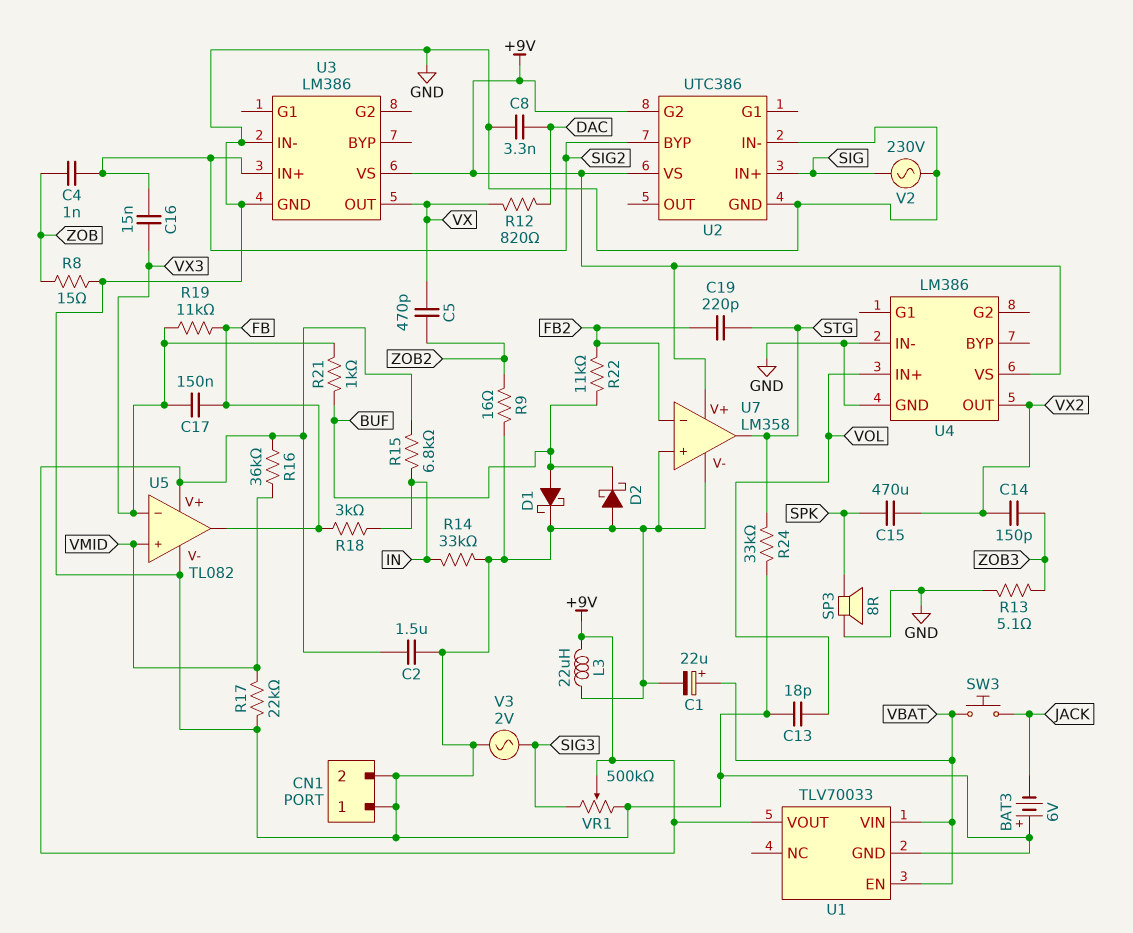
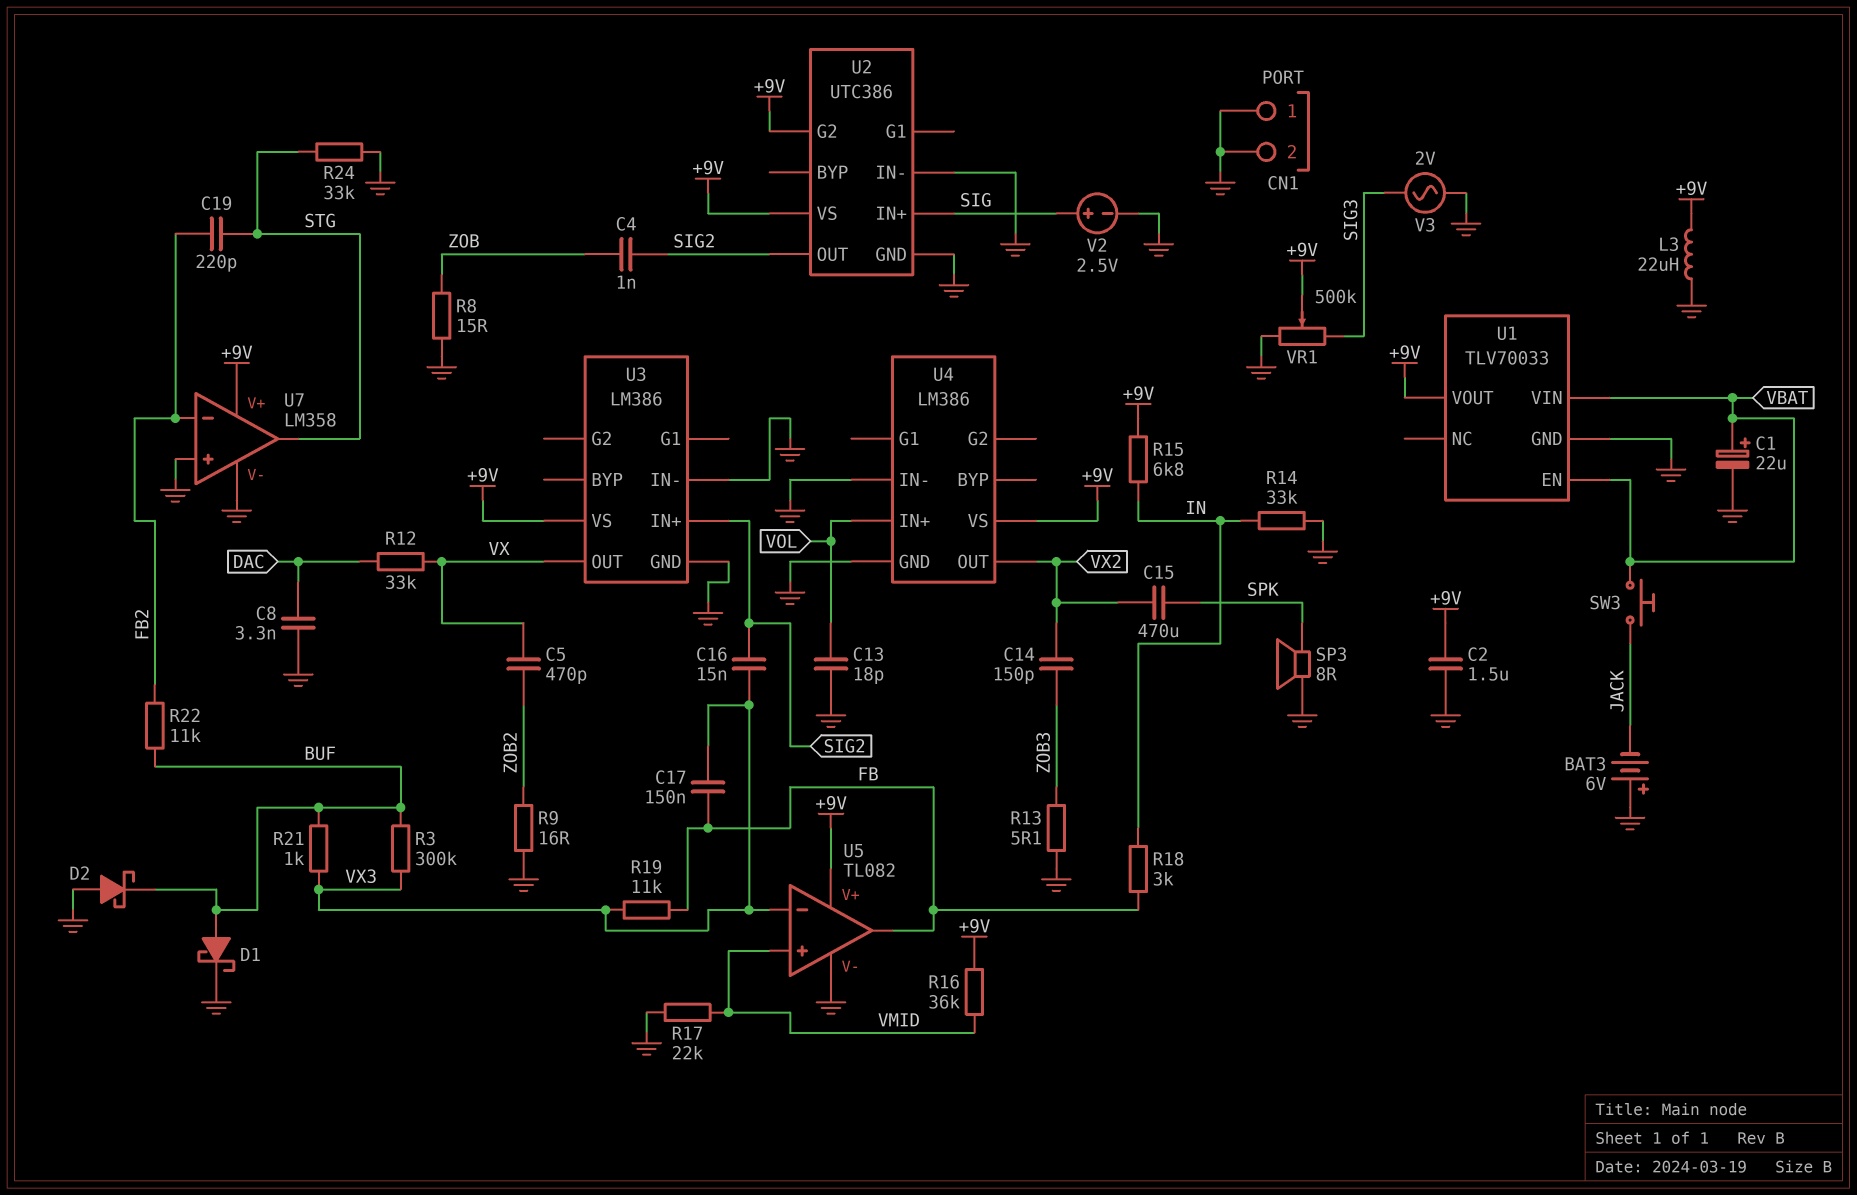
R3: none -> 300k (BUF, VX3)
R12: 820 (DAC, VX) -> 33k (DAC, VX)
U2 pin BYP: SIG2 -> none
U2 pin OUT: none -> SIG2
V2: AC 230V (GND, SIG) -> 2.5V (plus SIG, minus GND)

